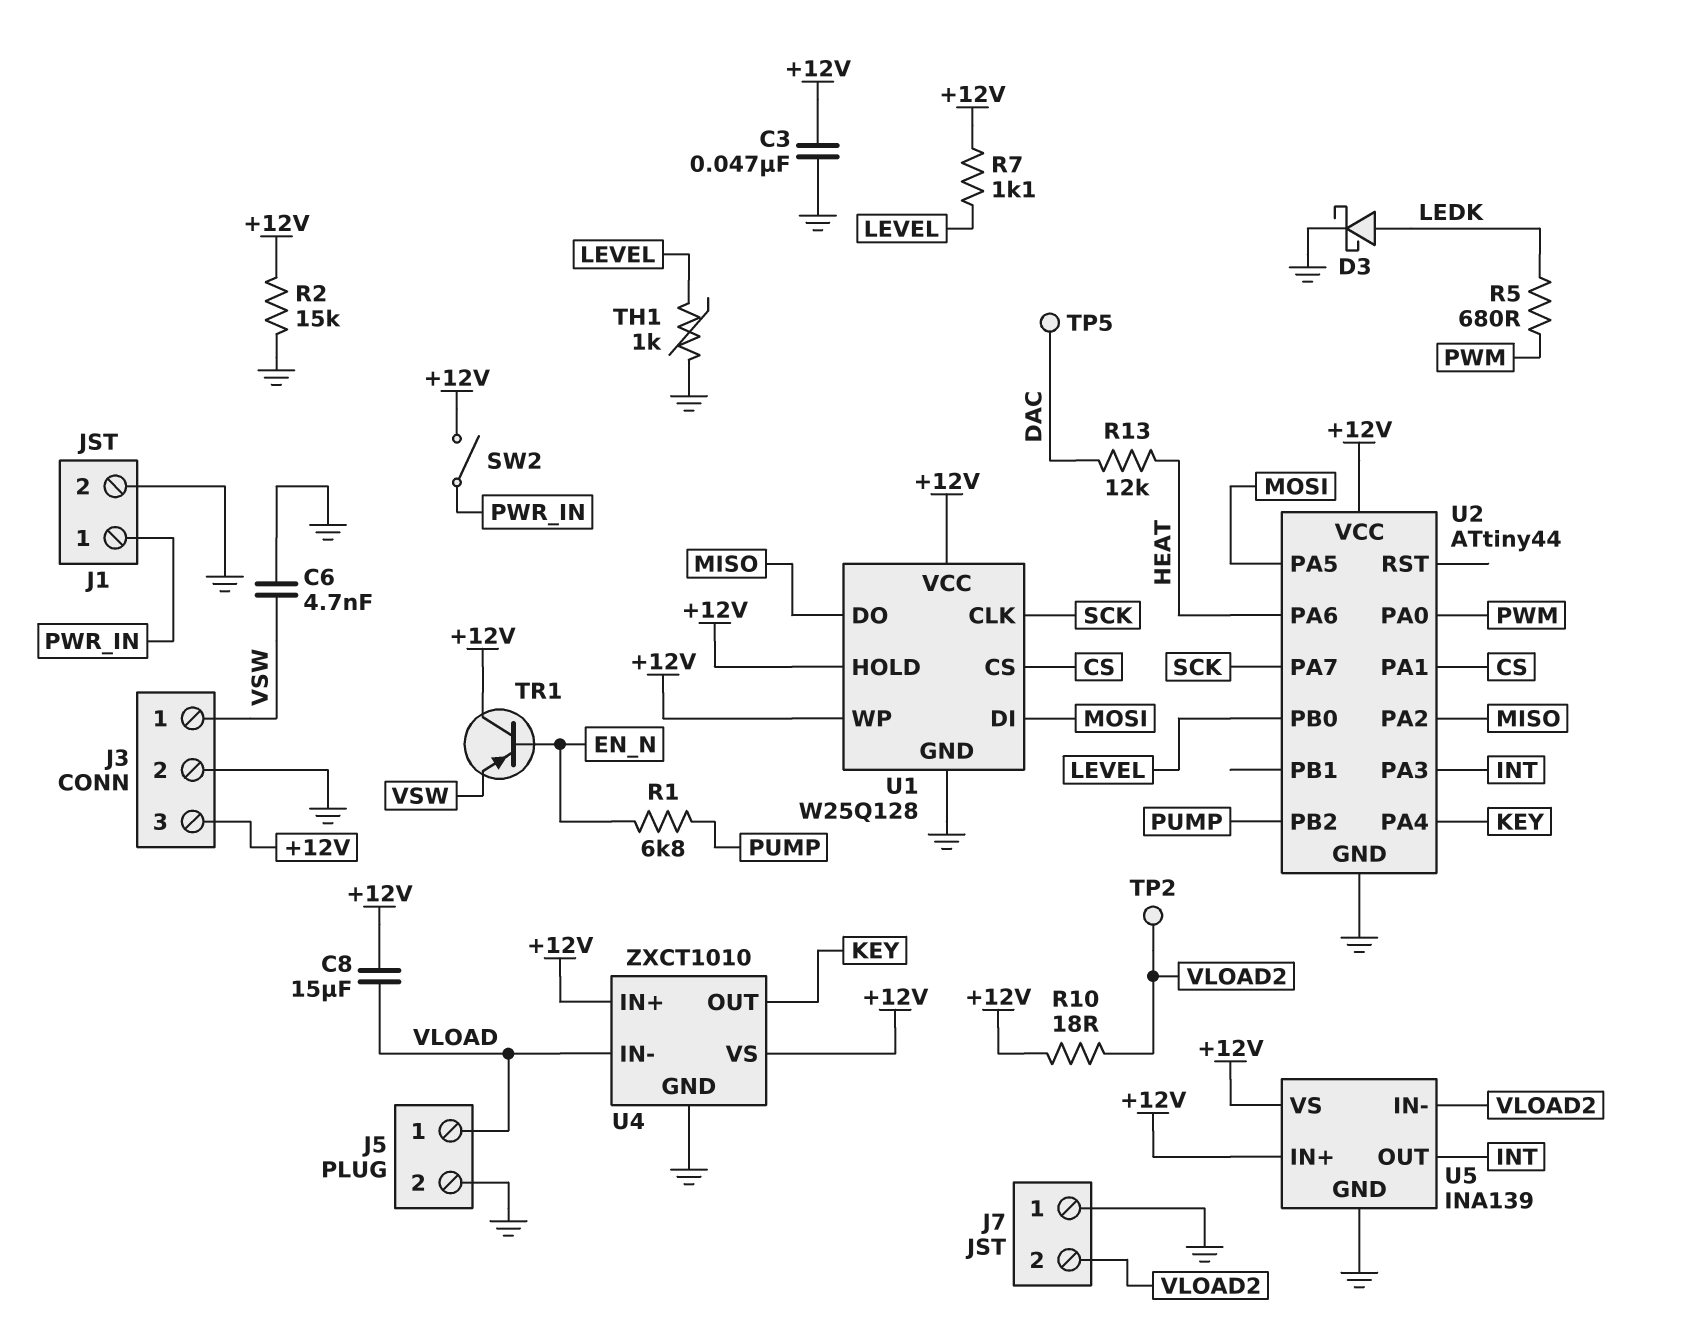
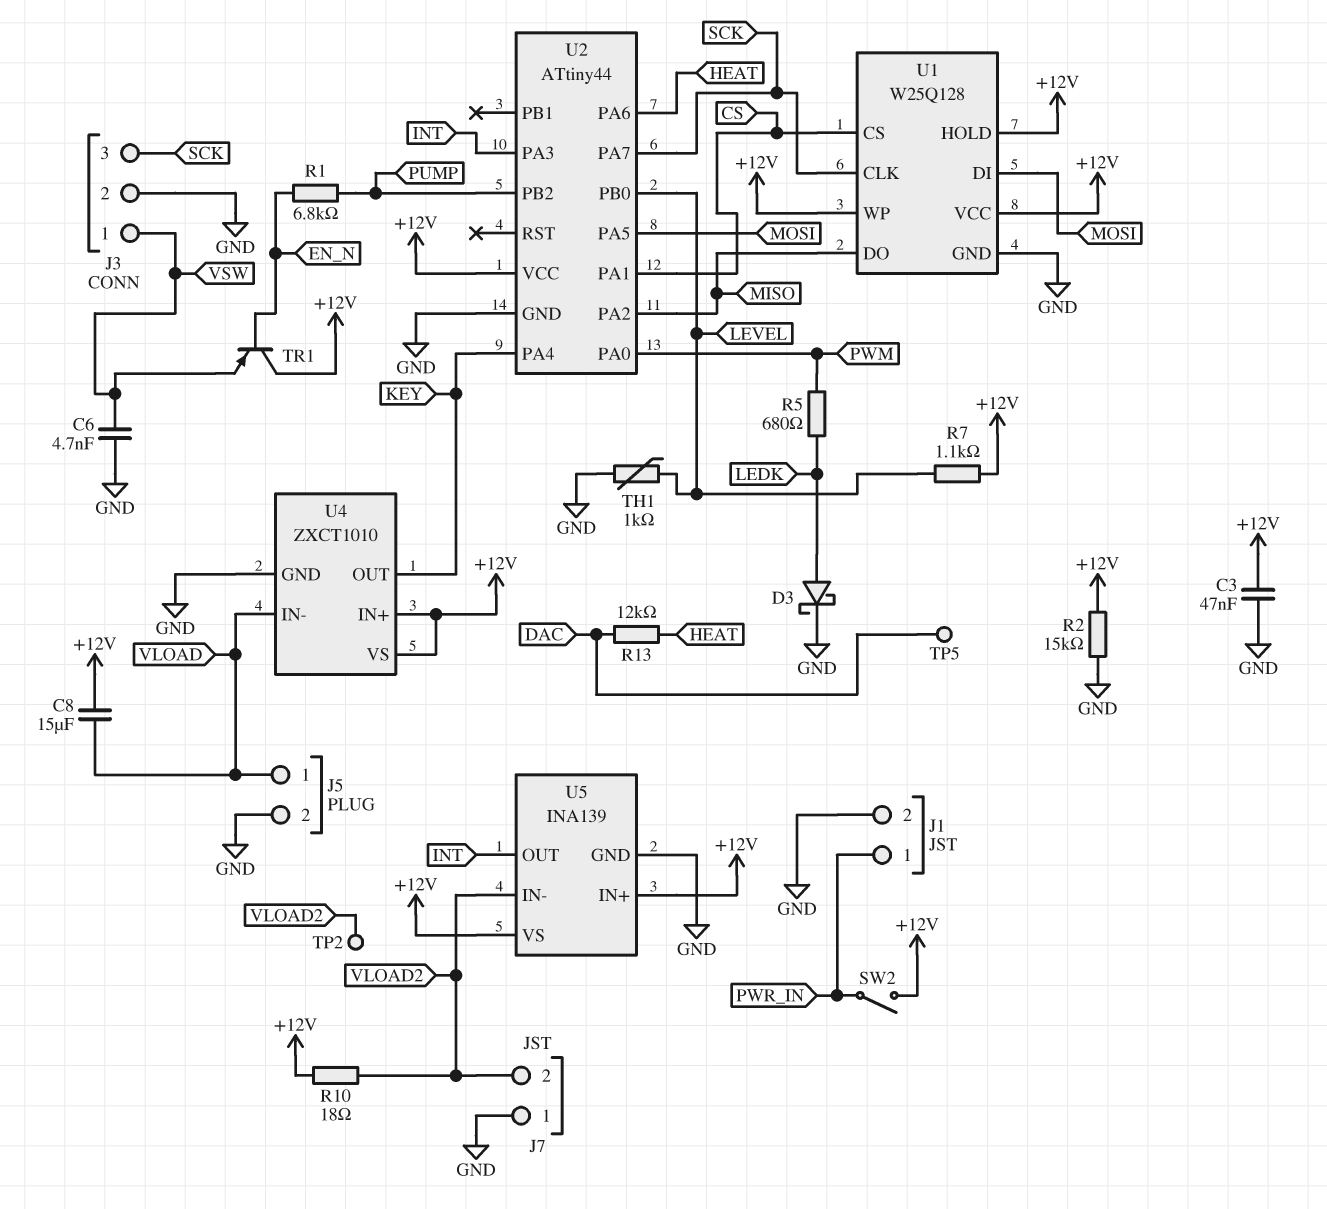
J3 pin 3: +12V -> SCK

